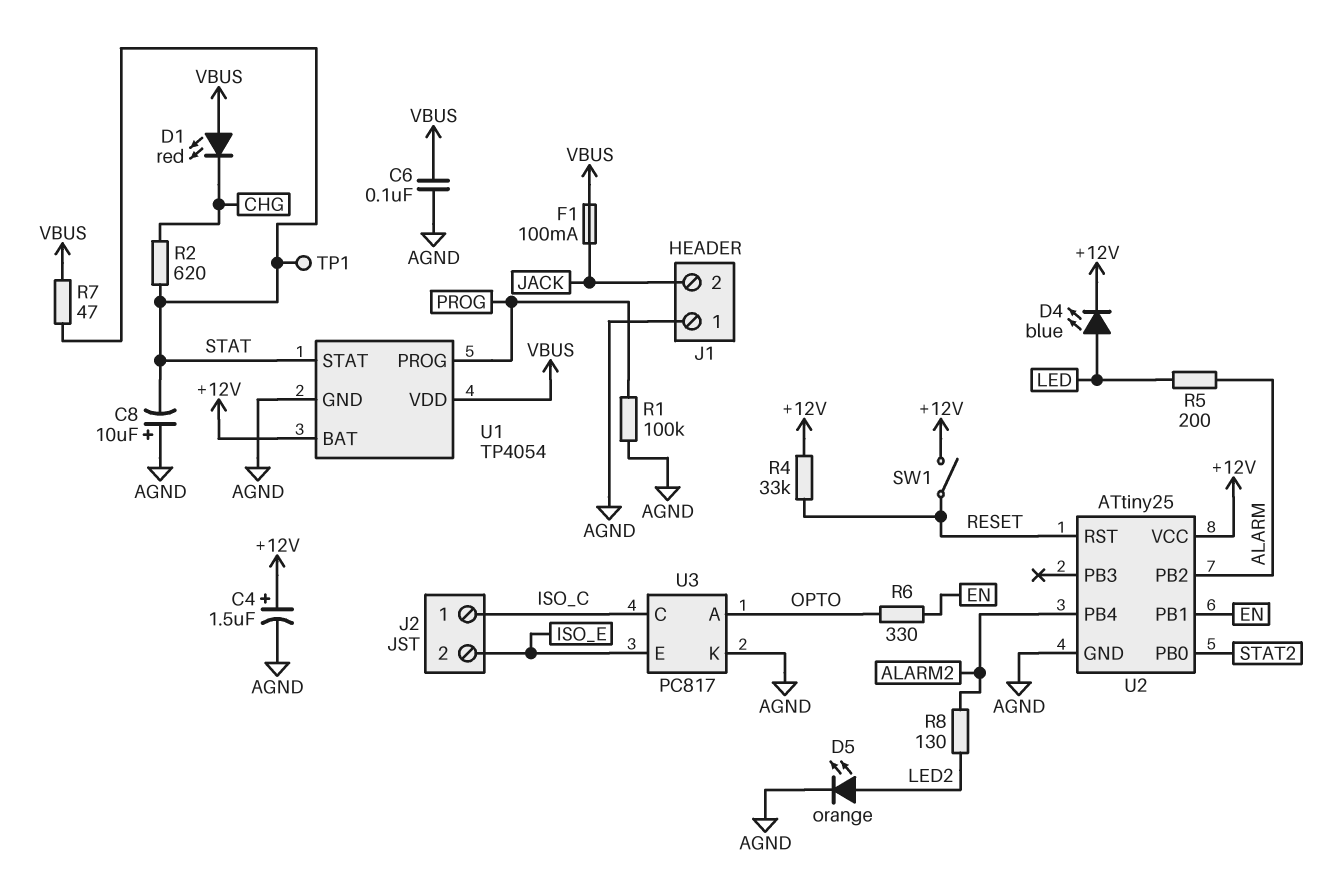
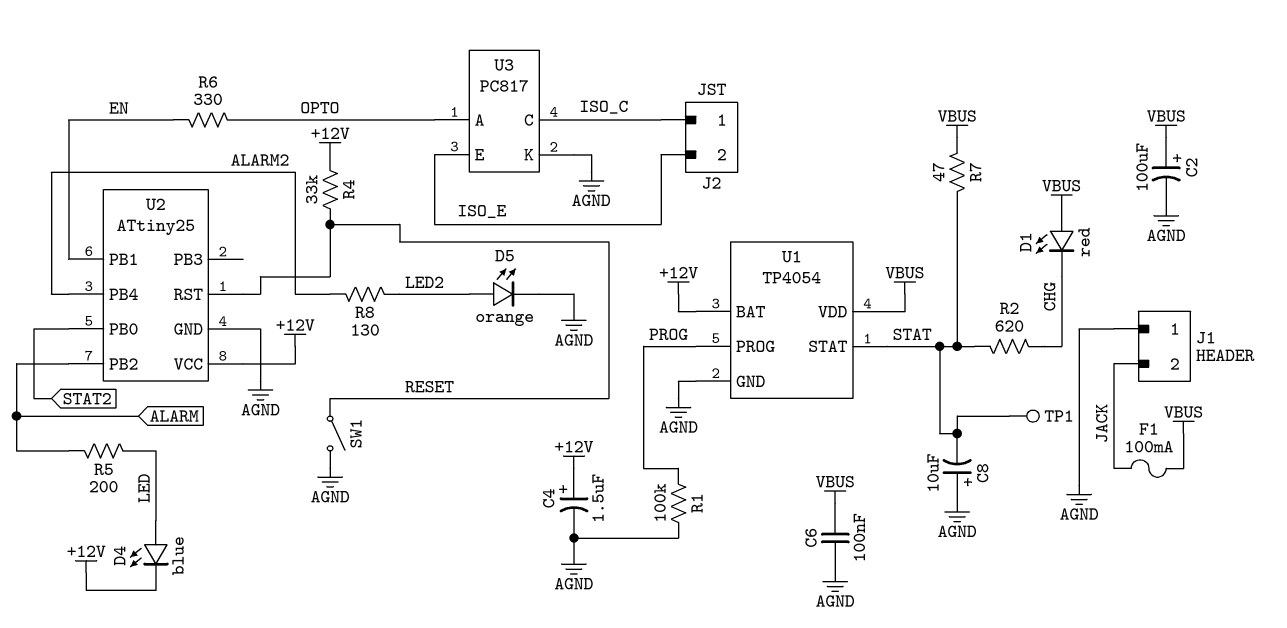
C2: none -> 100uF (plus VBUS, minus AGND)
SW1: switch (+12V, RESET) -> switch (AGND, RESET)

